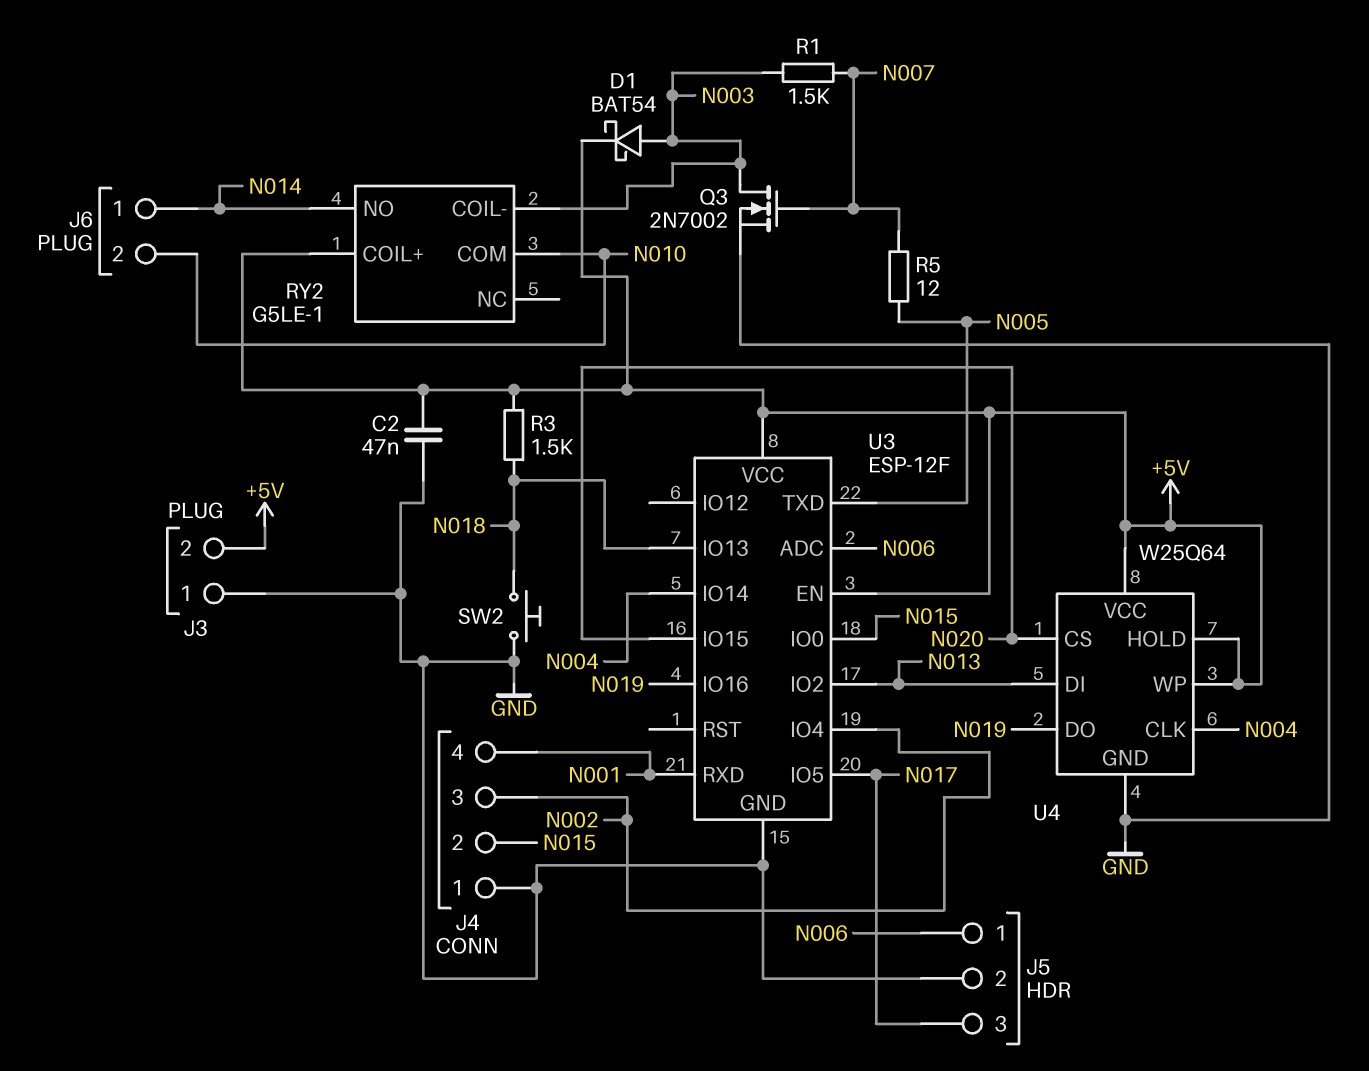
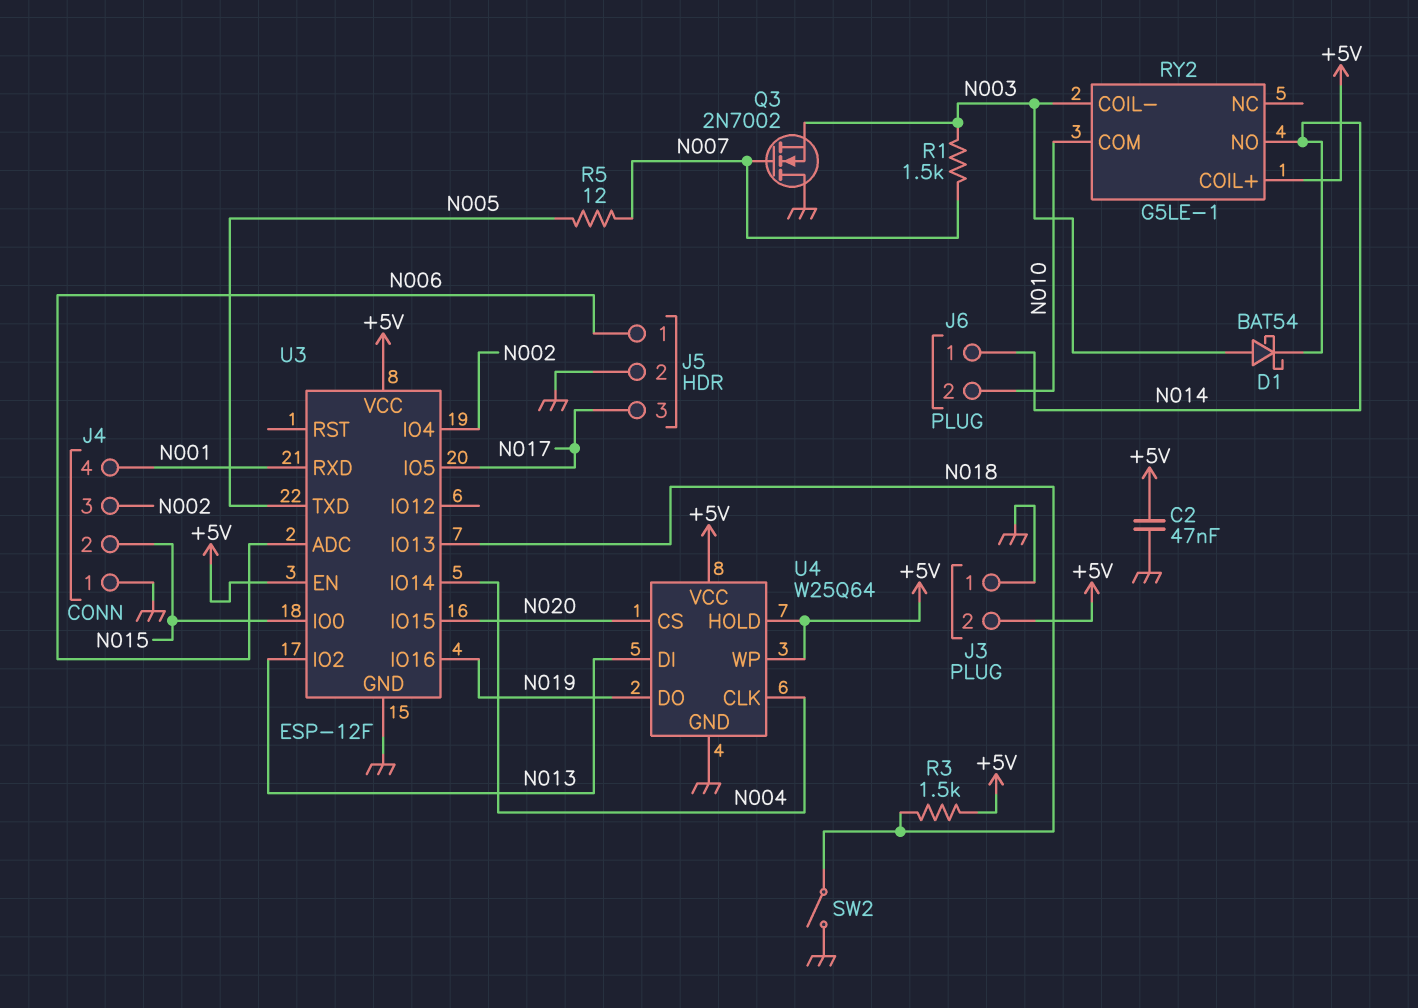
D1: schottky BAT54 (A N003, K +5V) -> schottky BAT54 (A N003, K N014)
Q3: NMOS 2N7002 (G N007, D N003, S GND) -> NMOS 2N7002 (G N007, D GND, S N003)
SW2: button (GND, N018) -> switch (GND, N018)

